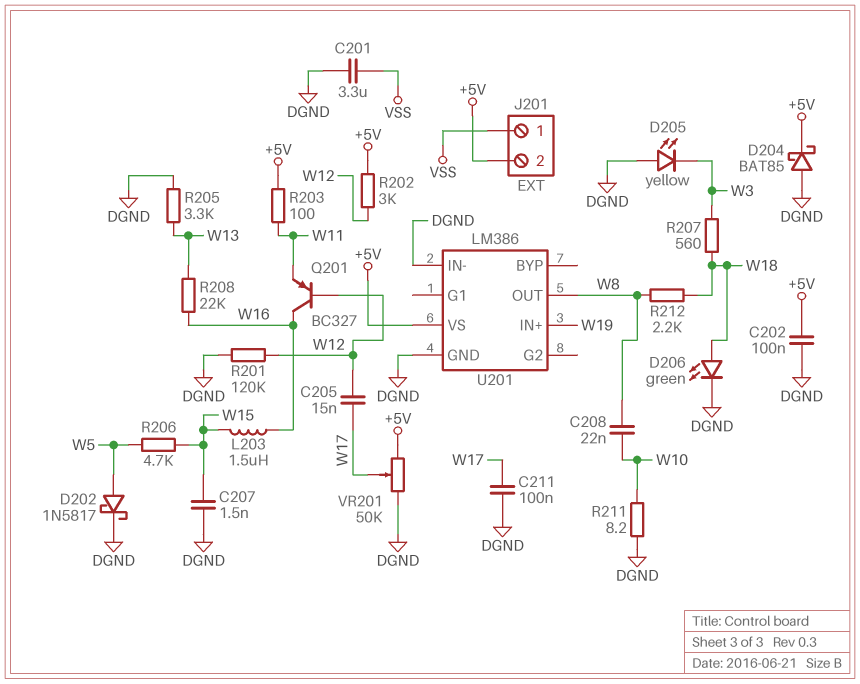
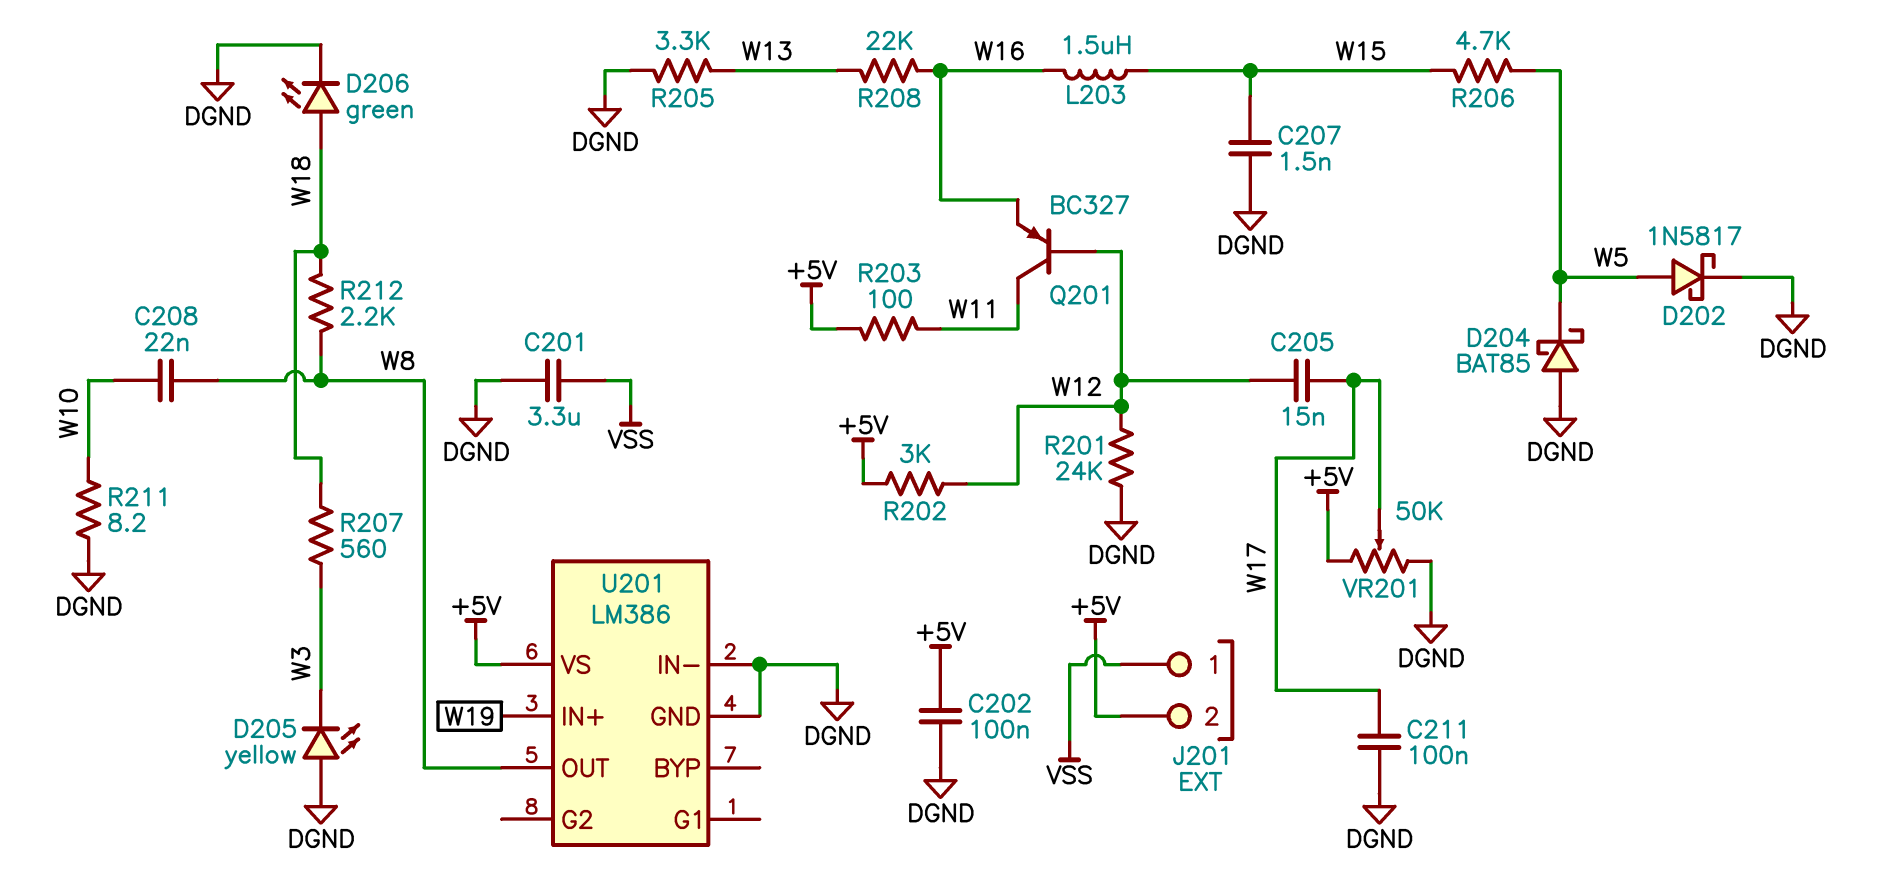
D204: schottky BAT85 (A DGND, K +5V) -> schottky BAT85 (A DGND, K W5)
Q201: PNP BC327 (B W12, C W16, E W11) -> PNP BC327 (B W12, C W11, E W16)
R201: 120k (DGND, W12) -> 24k (DGND, W12)

